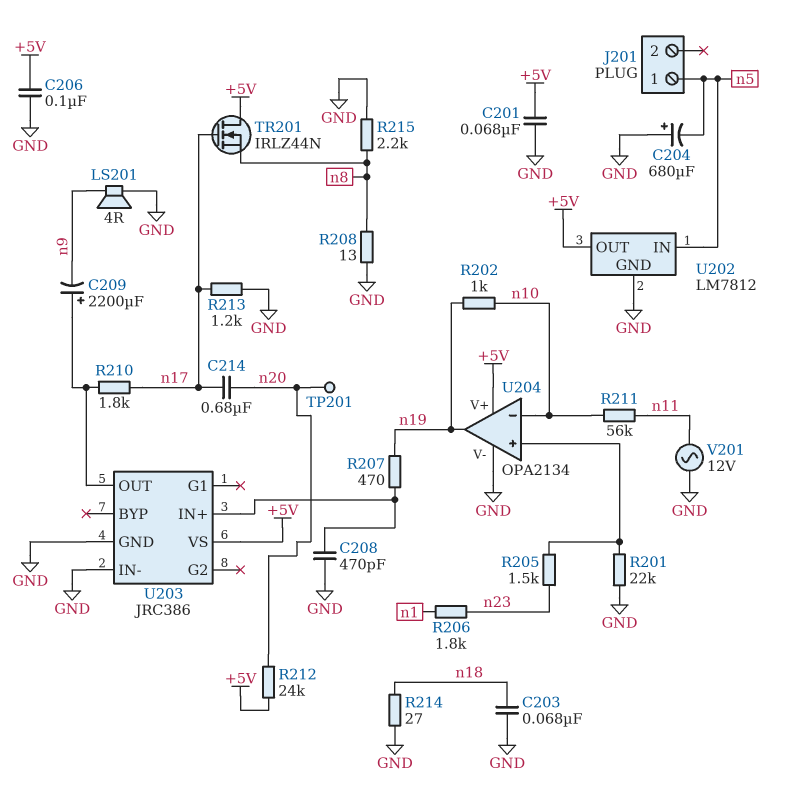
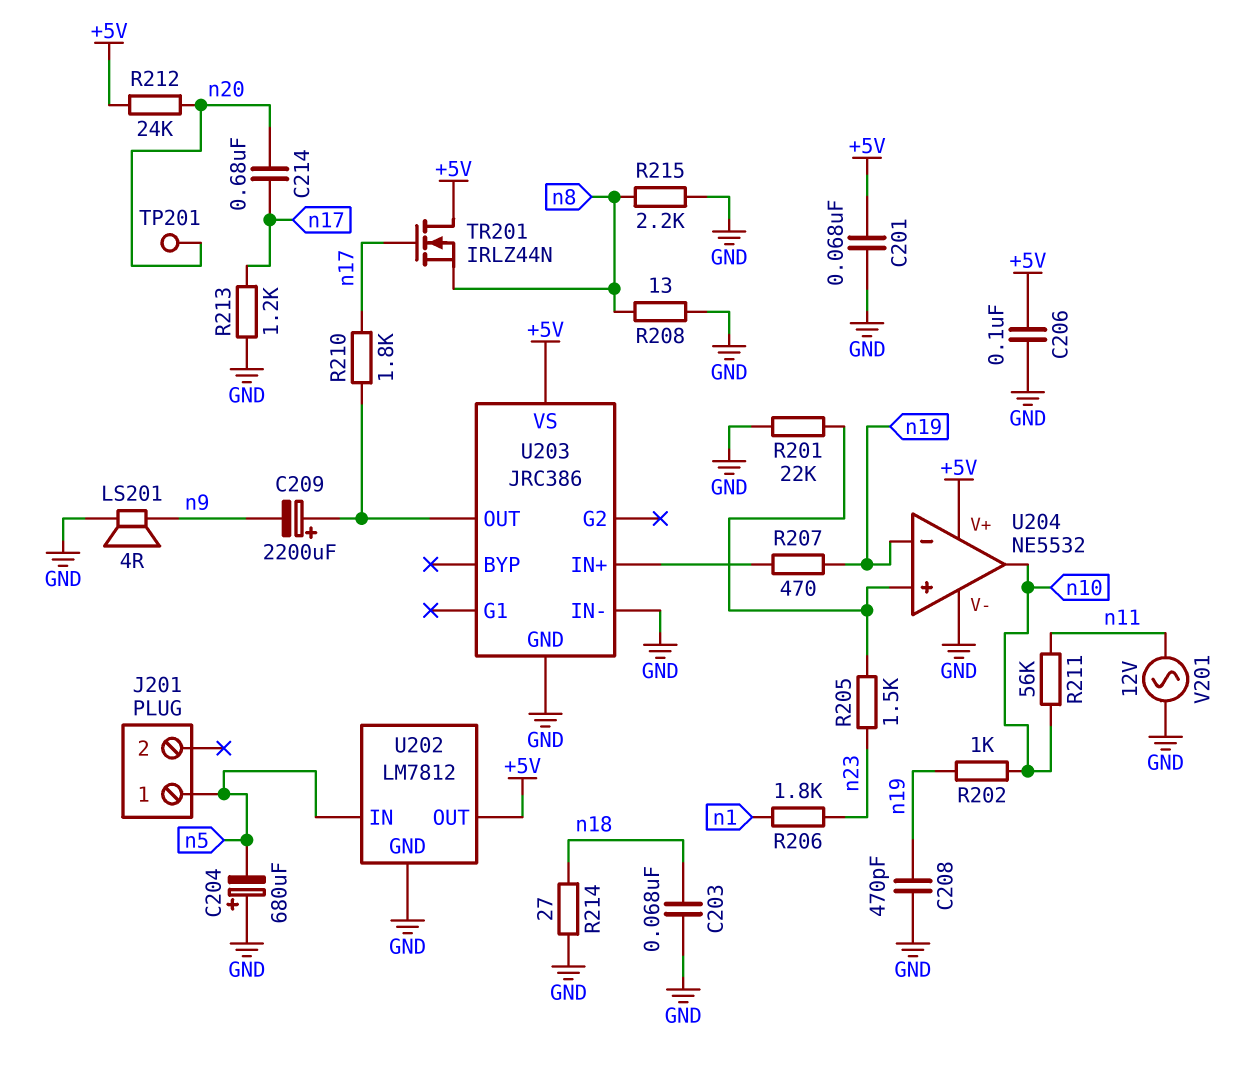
C208: 470pF (GND, U203/IN+) -> 470pF (GND, n19)
U204: OPA2134 -> NE5532
U204 pin in-: n10 -> n19
U204 pin out: n19 -> n10

